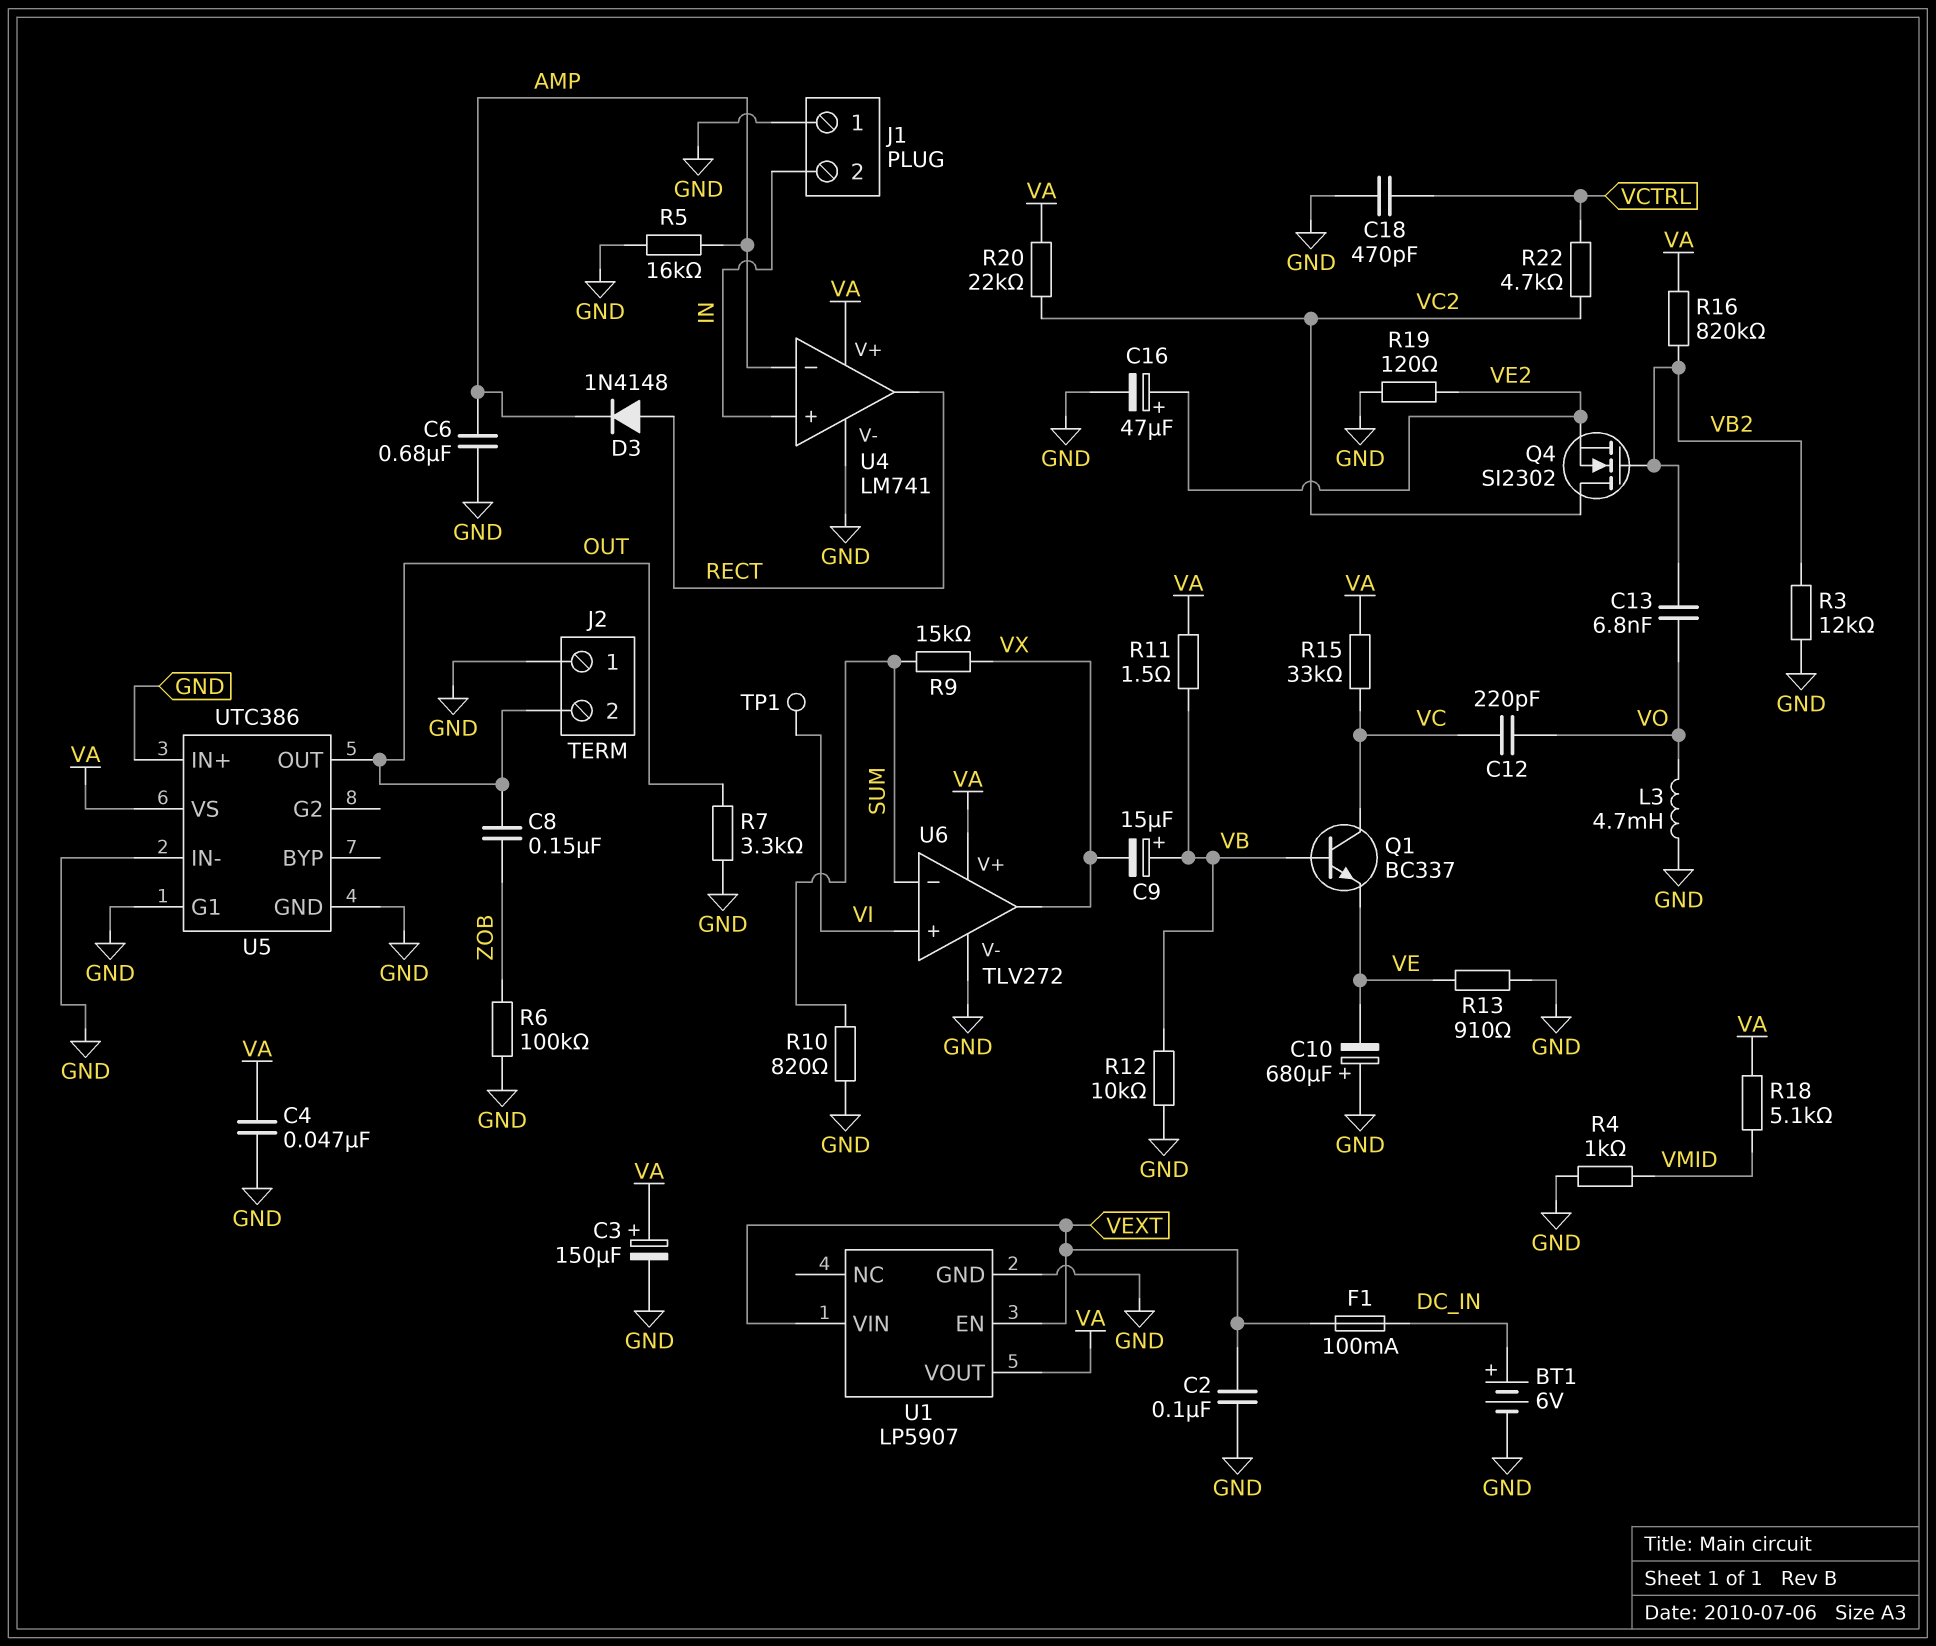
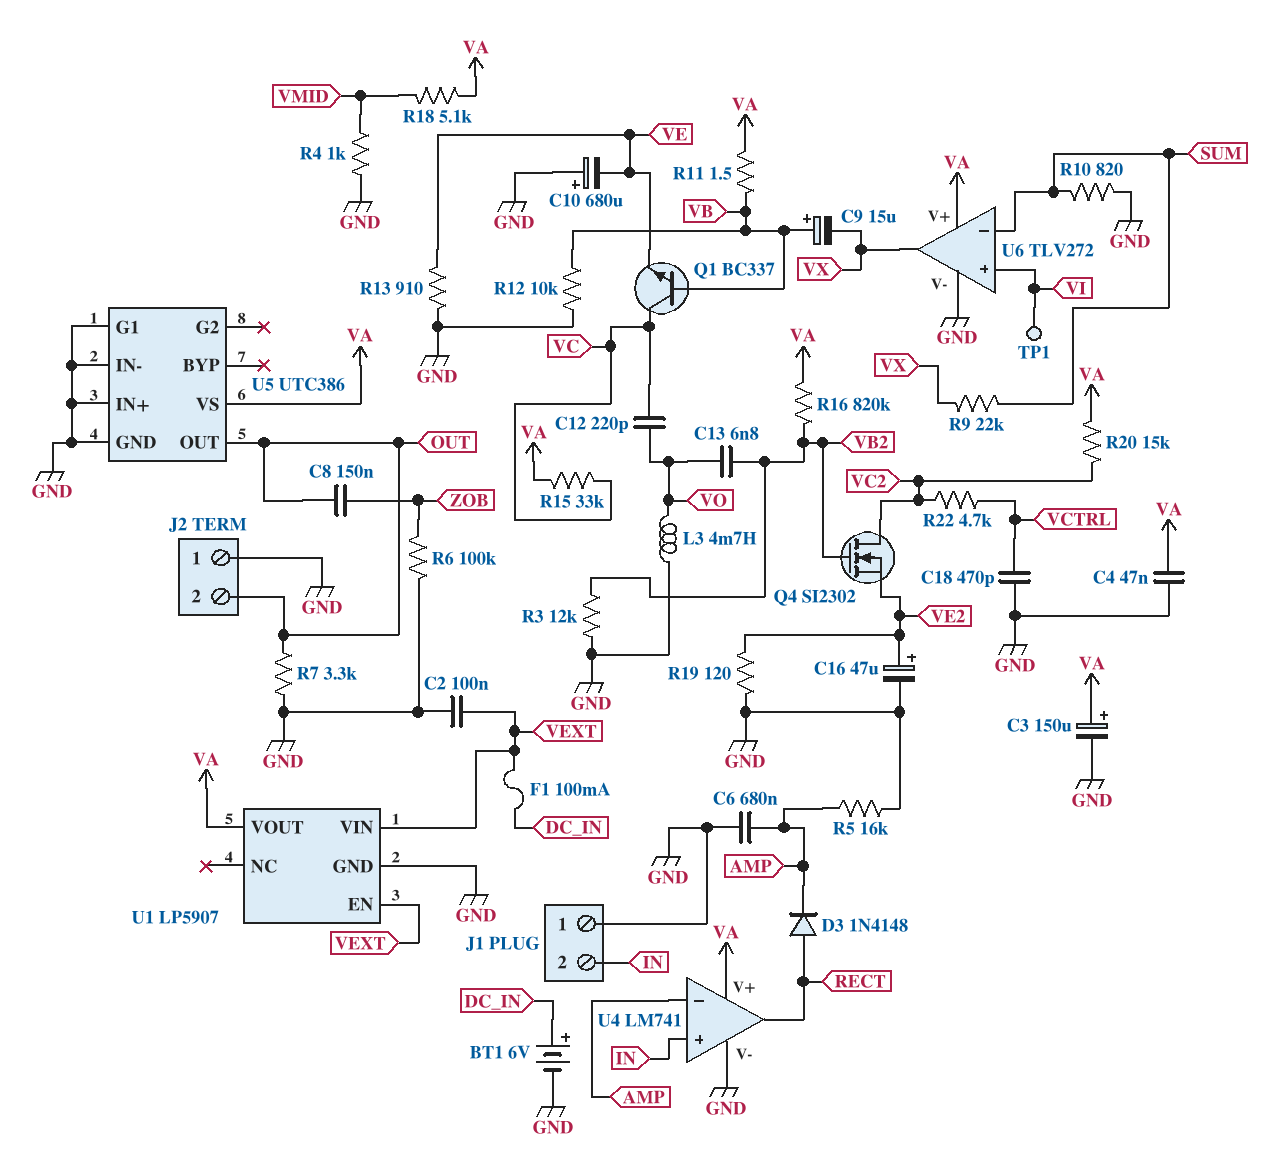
R9: 15k (SUM, VX) -> 22k (SUM, VX)
R20: 22k (VA, VC2) -> 15k (VA, VC2)

